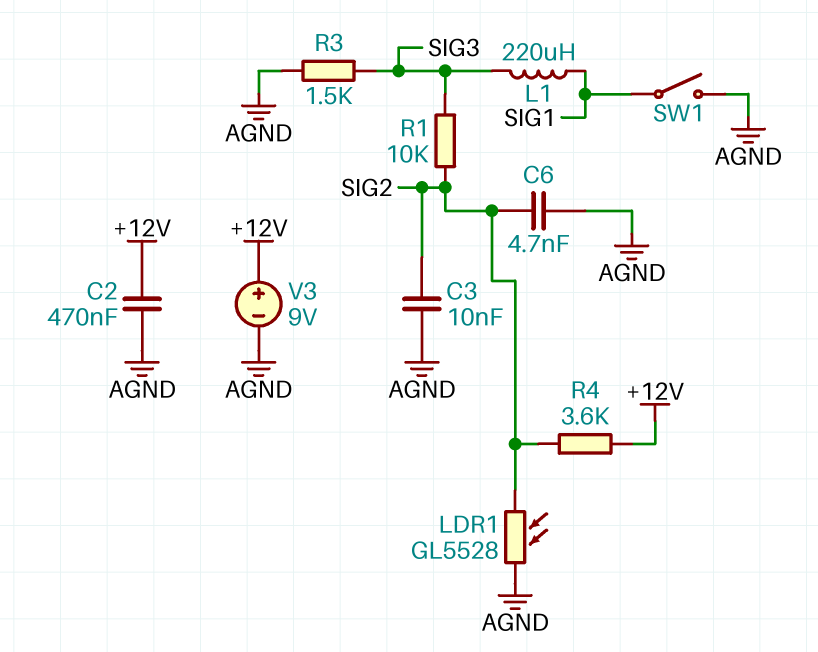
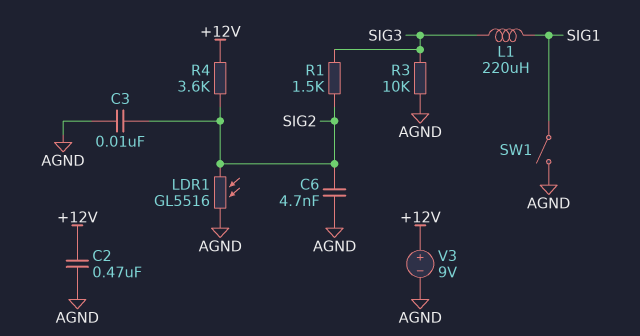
LDR1: GL5528 (AGND, SIG2) -> GL5516 (AGND, SIG2)
R1: 10k (SIG2, SIG3) -> 1.5k (SIG2, SIG3)
R3: 1.5k (AGND, SIG3) -> 10k (AGND, SIG3)

